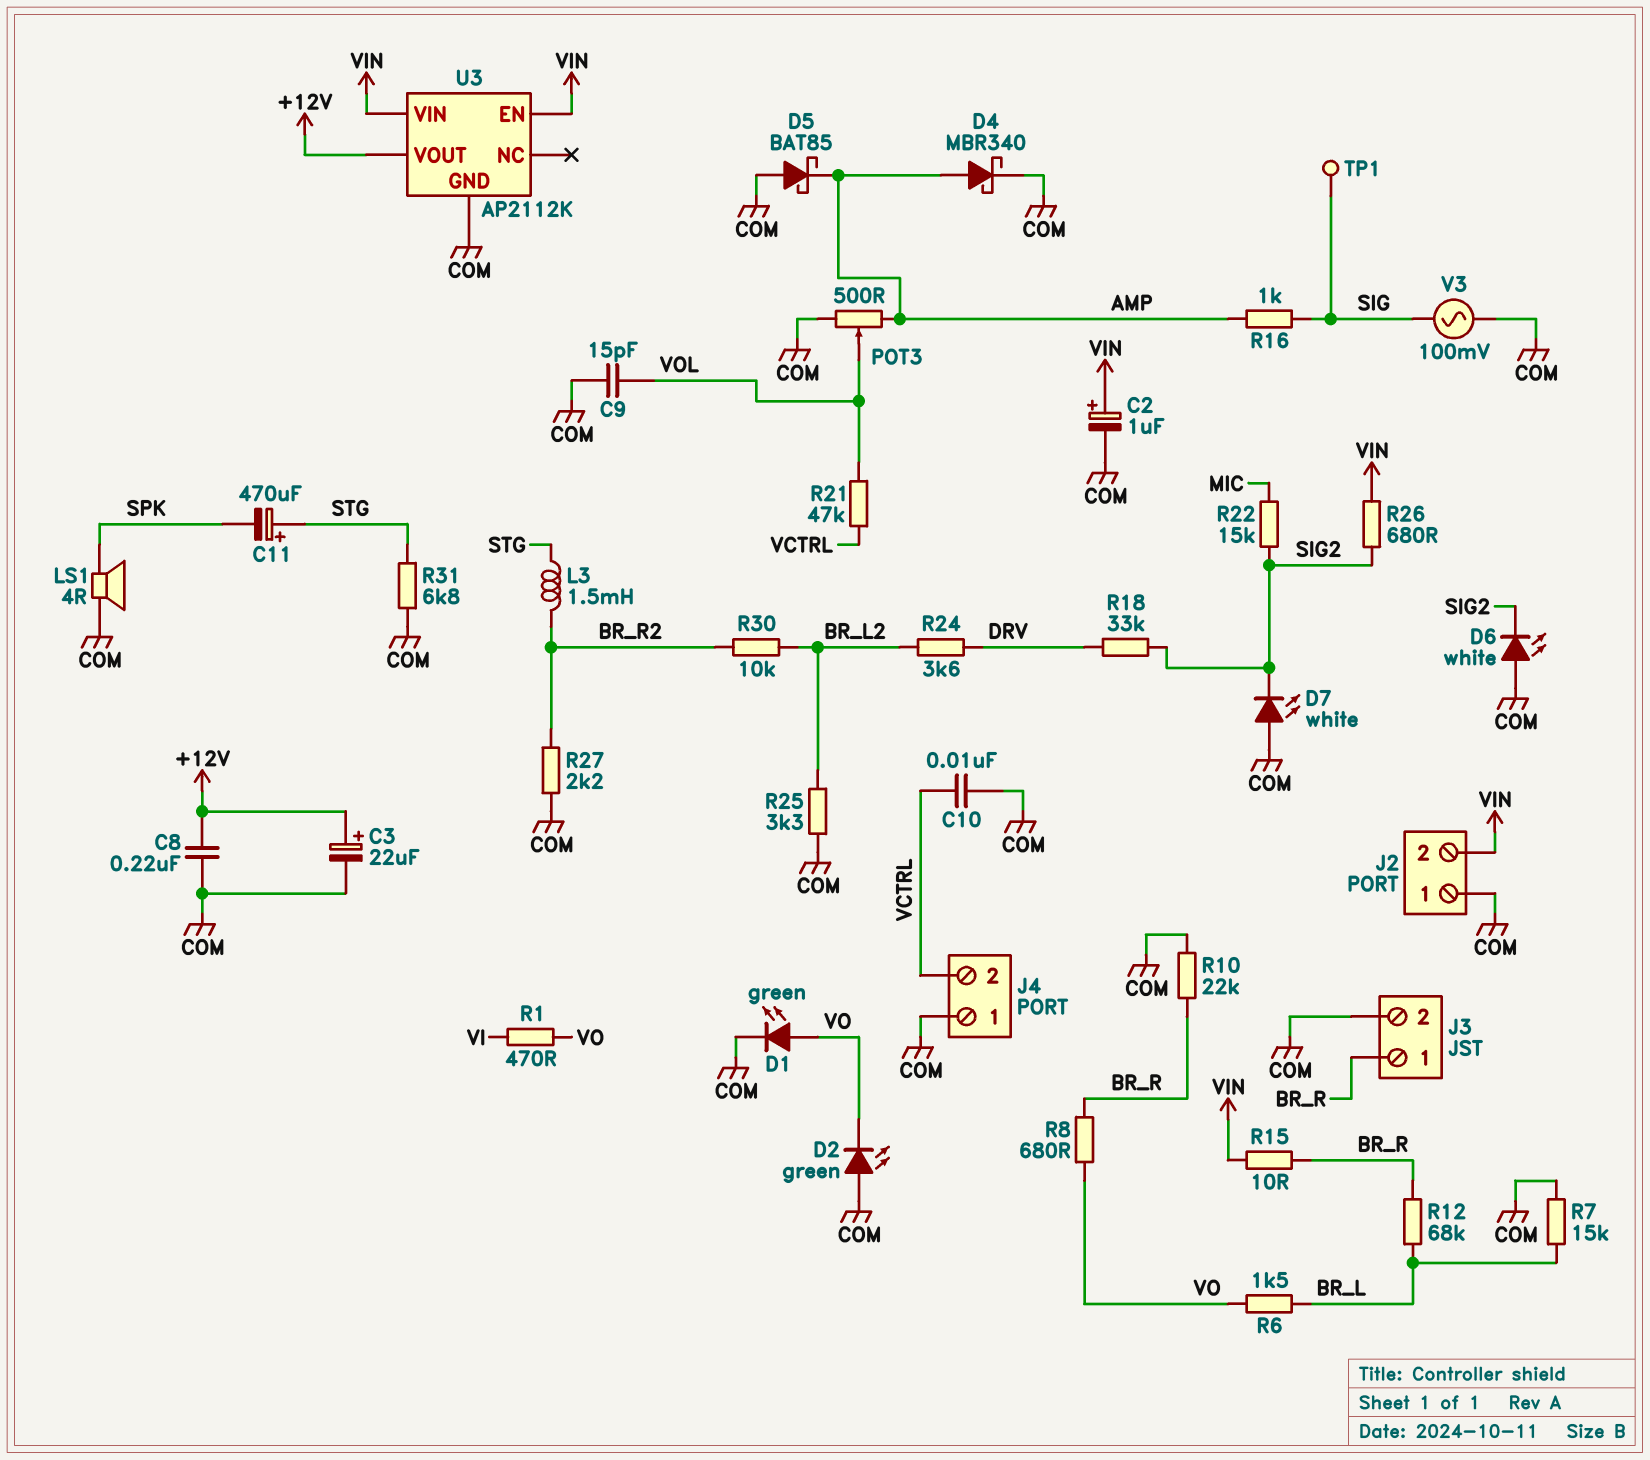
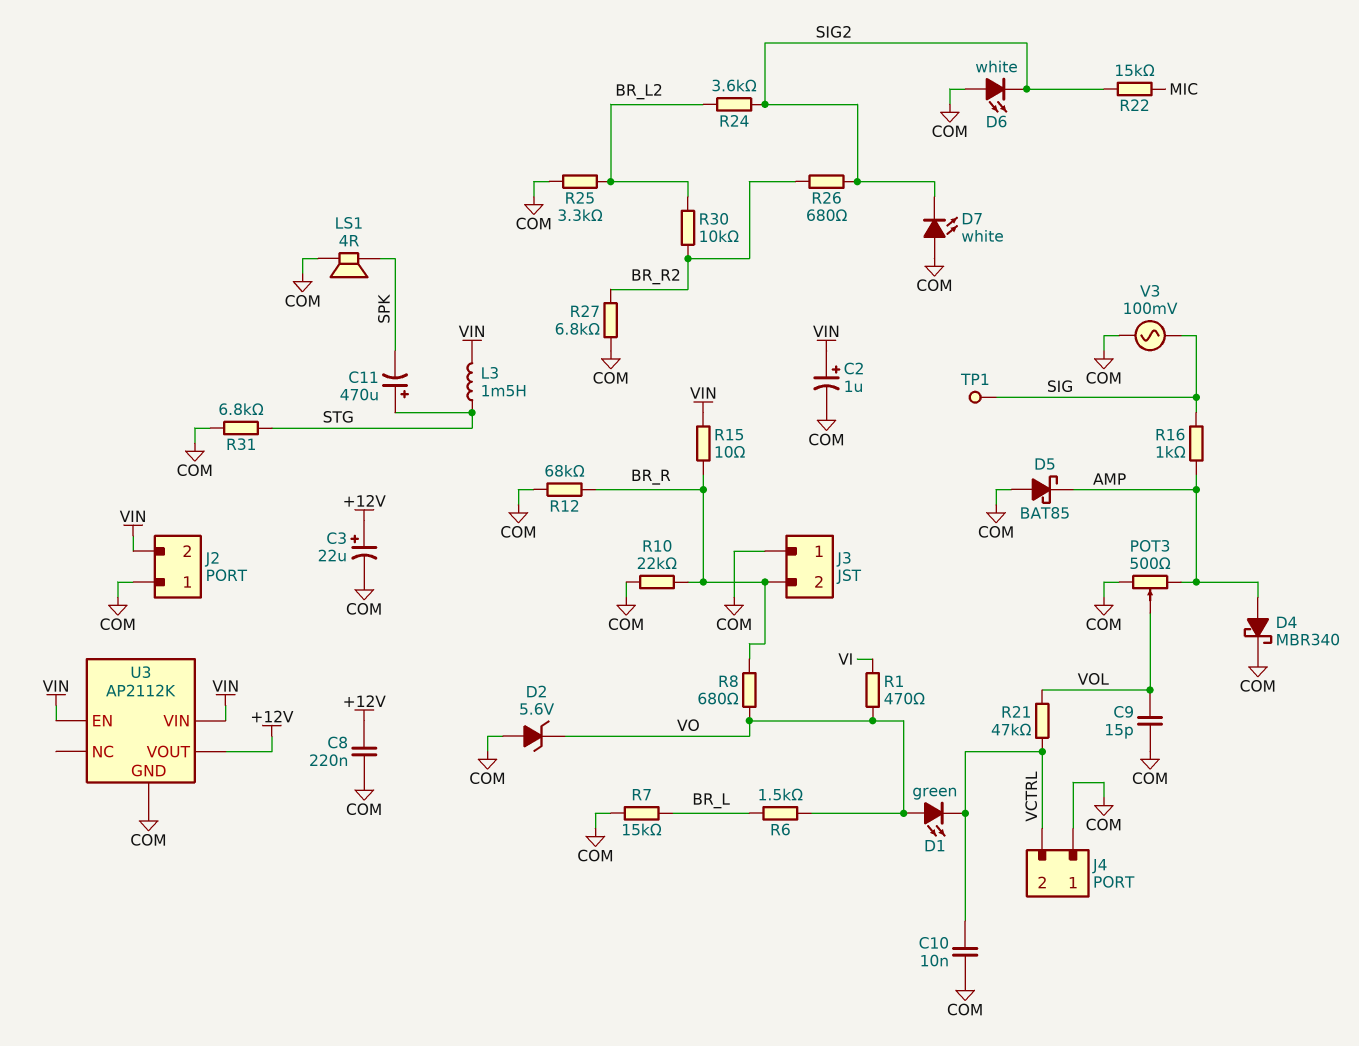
D1: LED green (A VO, K COM) -> LED green (A VO, K VCTRL)
D2: LED green (A COM, K VO) -> zener 5.6V (A COM, K VO)
J3 pin 1: BR_R -> COM
J3 pin 2: COM -> BR_R
L3: 1.5mH (BR_R2, STG) -> 1.5mH (STG, VIN)
R12: 68k (BR_L, BR_R) -> 68k (BR_R, COM)
R18: 33k (DRV, SIG2) -> none
R24: 3.6k (BR_L2, DRV) -> 3.6k (BR_L2, SIG2)
R26: 680 (SIG2, VIN) -> 680 (BR_R2, SIG2)
R27: 2.2k (BR_R2, COM) -> 6.8k (BR_R2, COM)

